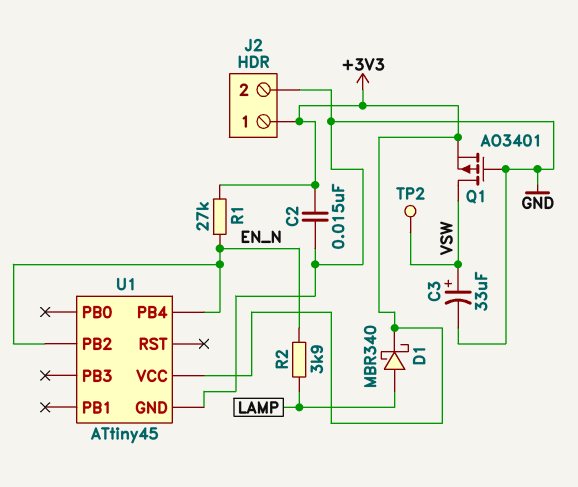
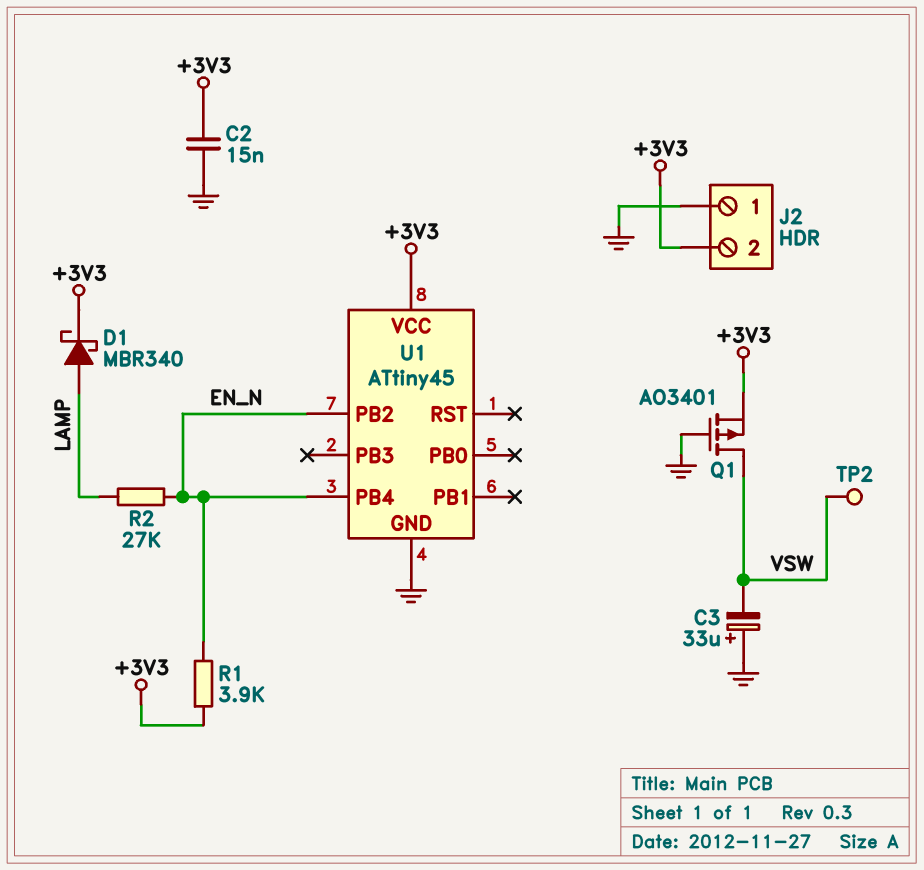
C3: 33uF (plus VSW, minus GND) -> 33uF (plus GND, minus VSW)
J2 pin 1: +3V3 -> GND
J2 pin 2: GND -> +3V3
R1: 27k (+3V3, EN_N) -> 3.9k (+3V3, EN_N)
R2: 3.9k (EN_N, LAMP) -> 27k (EN_N, LAMP)

